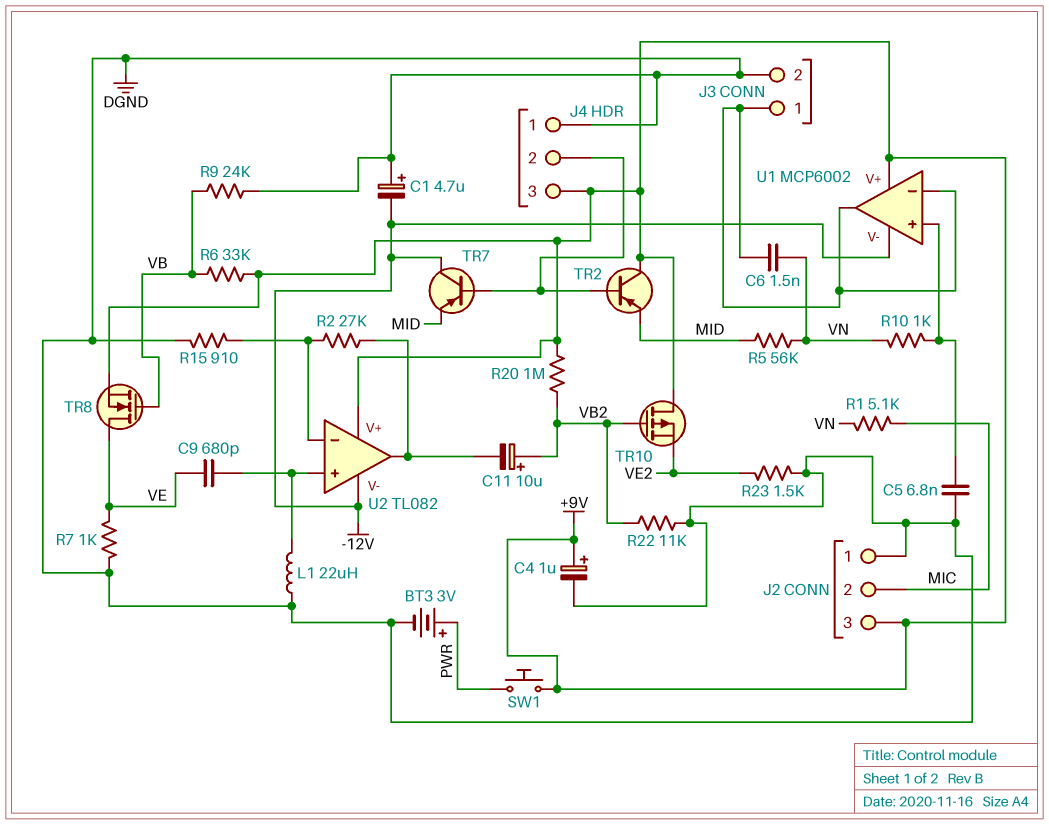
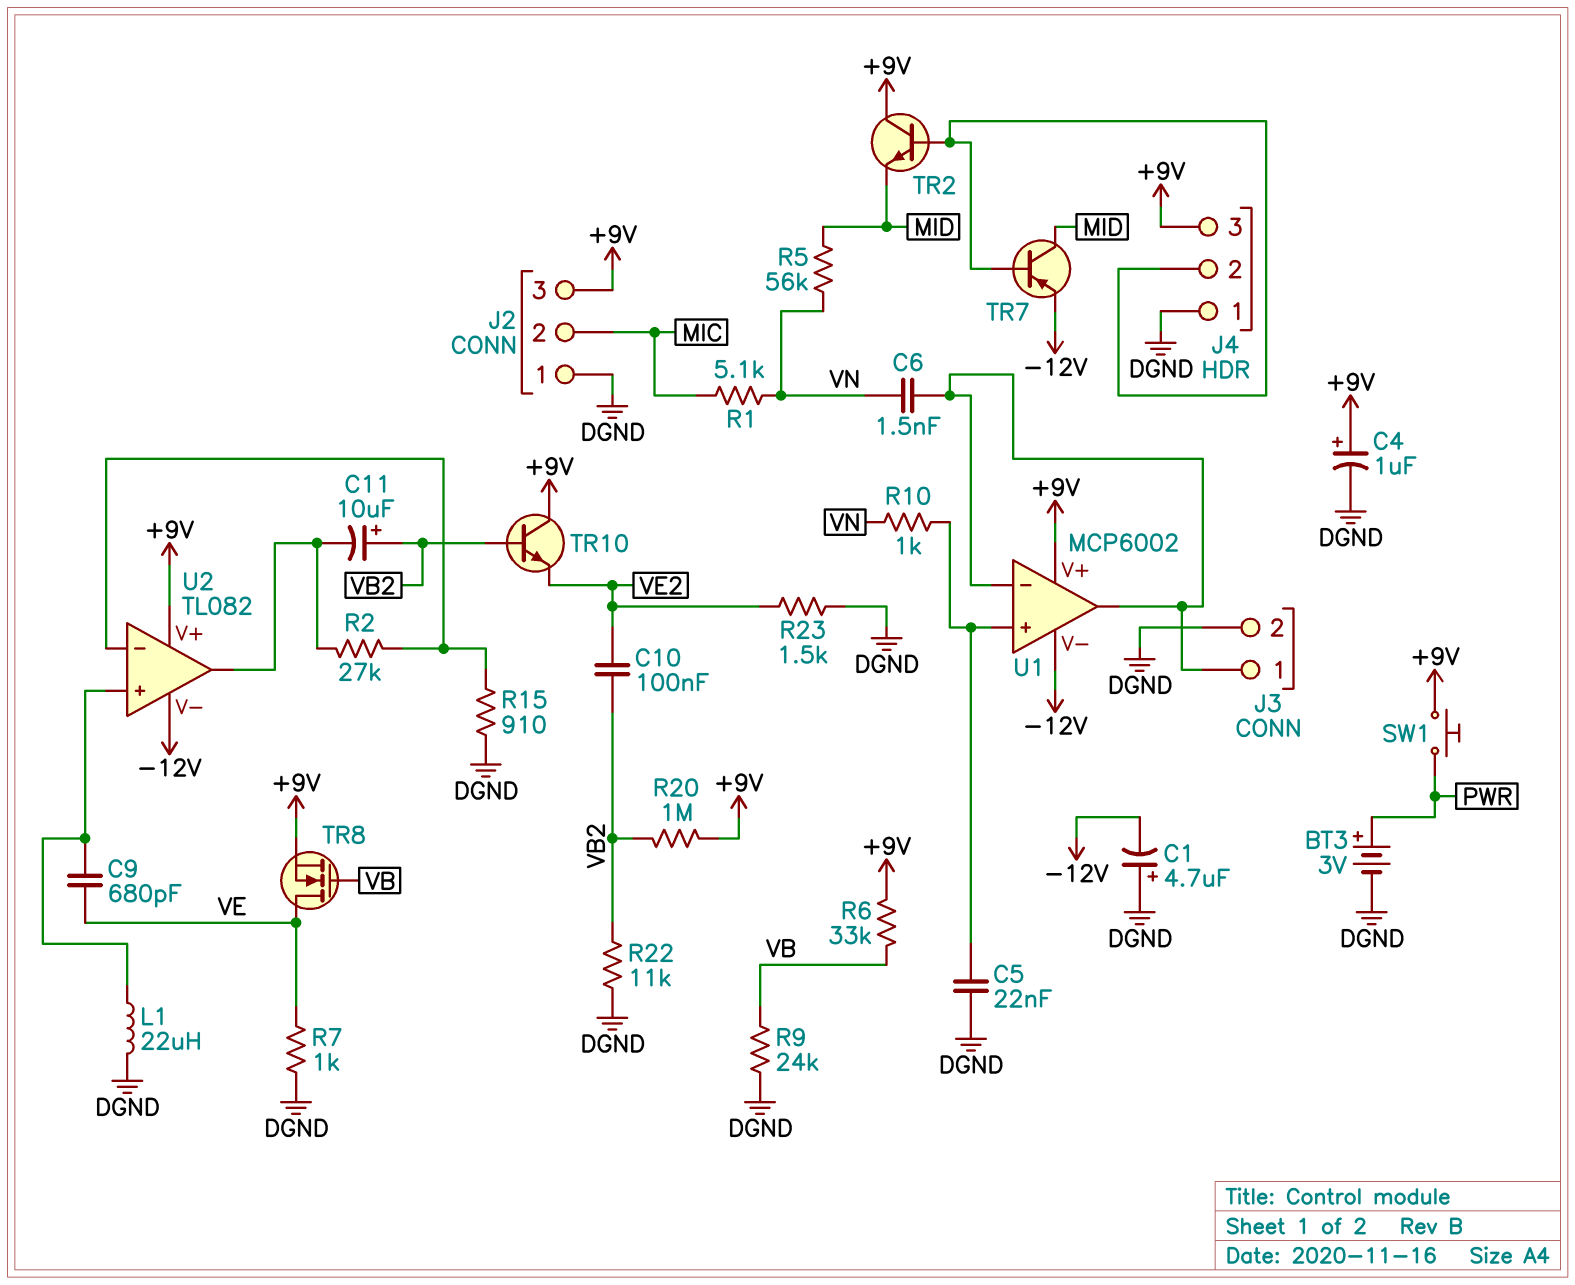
C5: 6.8nF (DGND, U1/in+) -> 22nF (DGND, U1/in+)
C10: none -> 100nF (VB2, VE2)
TR2: PNP (B J4/2, C +9V, E MID) -> NPN (B J4/2, C +9V, E MID)
TR7: PNP (B J4/2, C -12V, E MID) -> PNP (B J4/2, C MID, E -12V)
TR10: PMOS (G VB2, D +9V, S VE2) -> NPN (B VB2, C +9V, E VE2)

